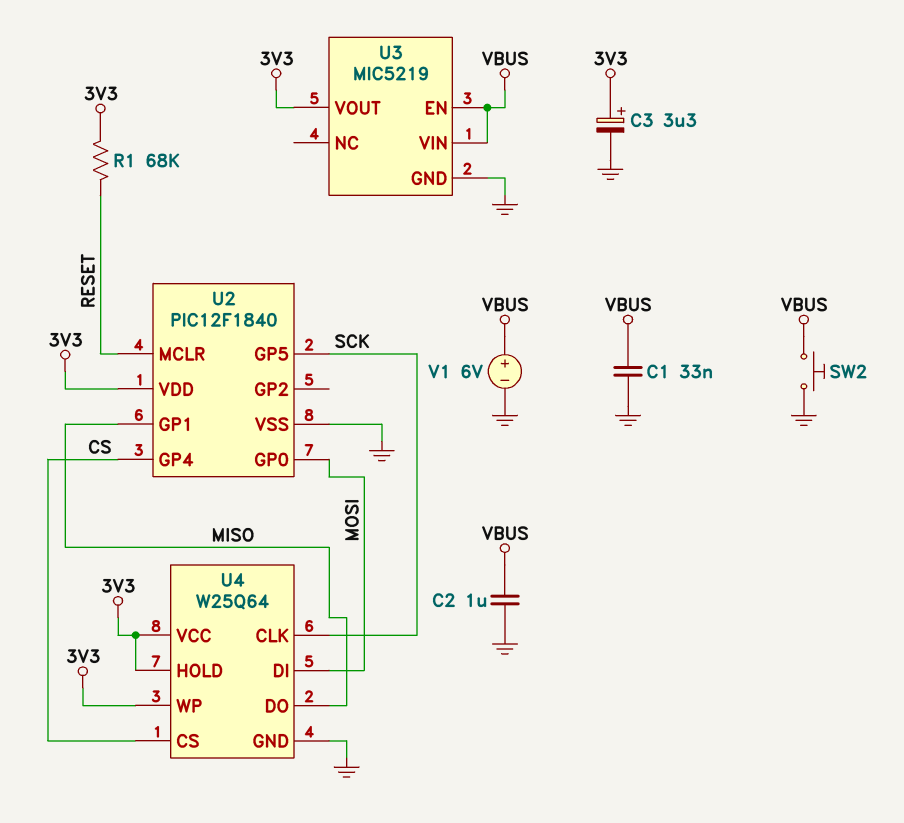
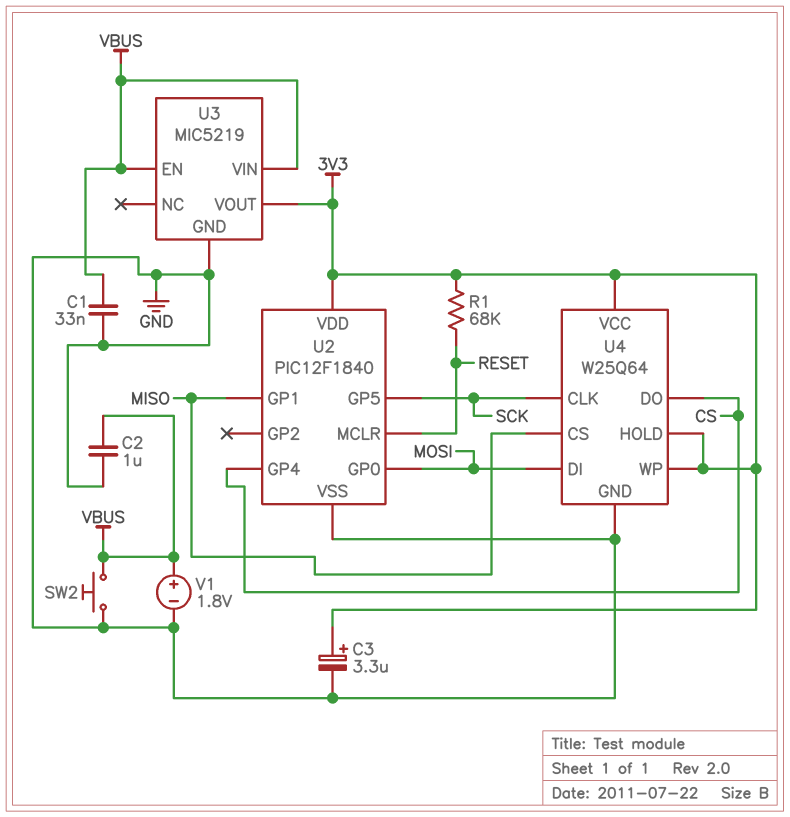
U4 pin CS: CS -> MISO
U4 pin DO: MISO -> CS
V1: 6V (plus VBUS, minus GND) -> 1.8V (plus VBUS, minus GND)

